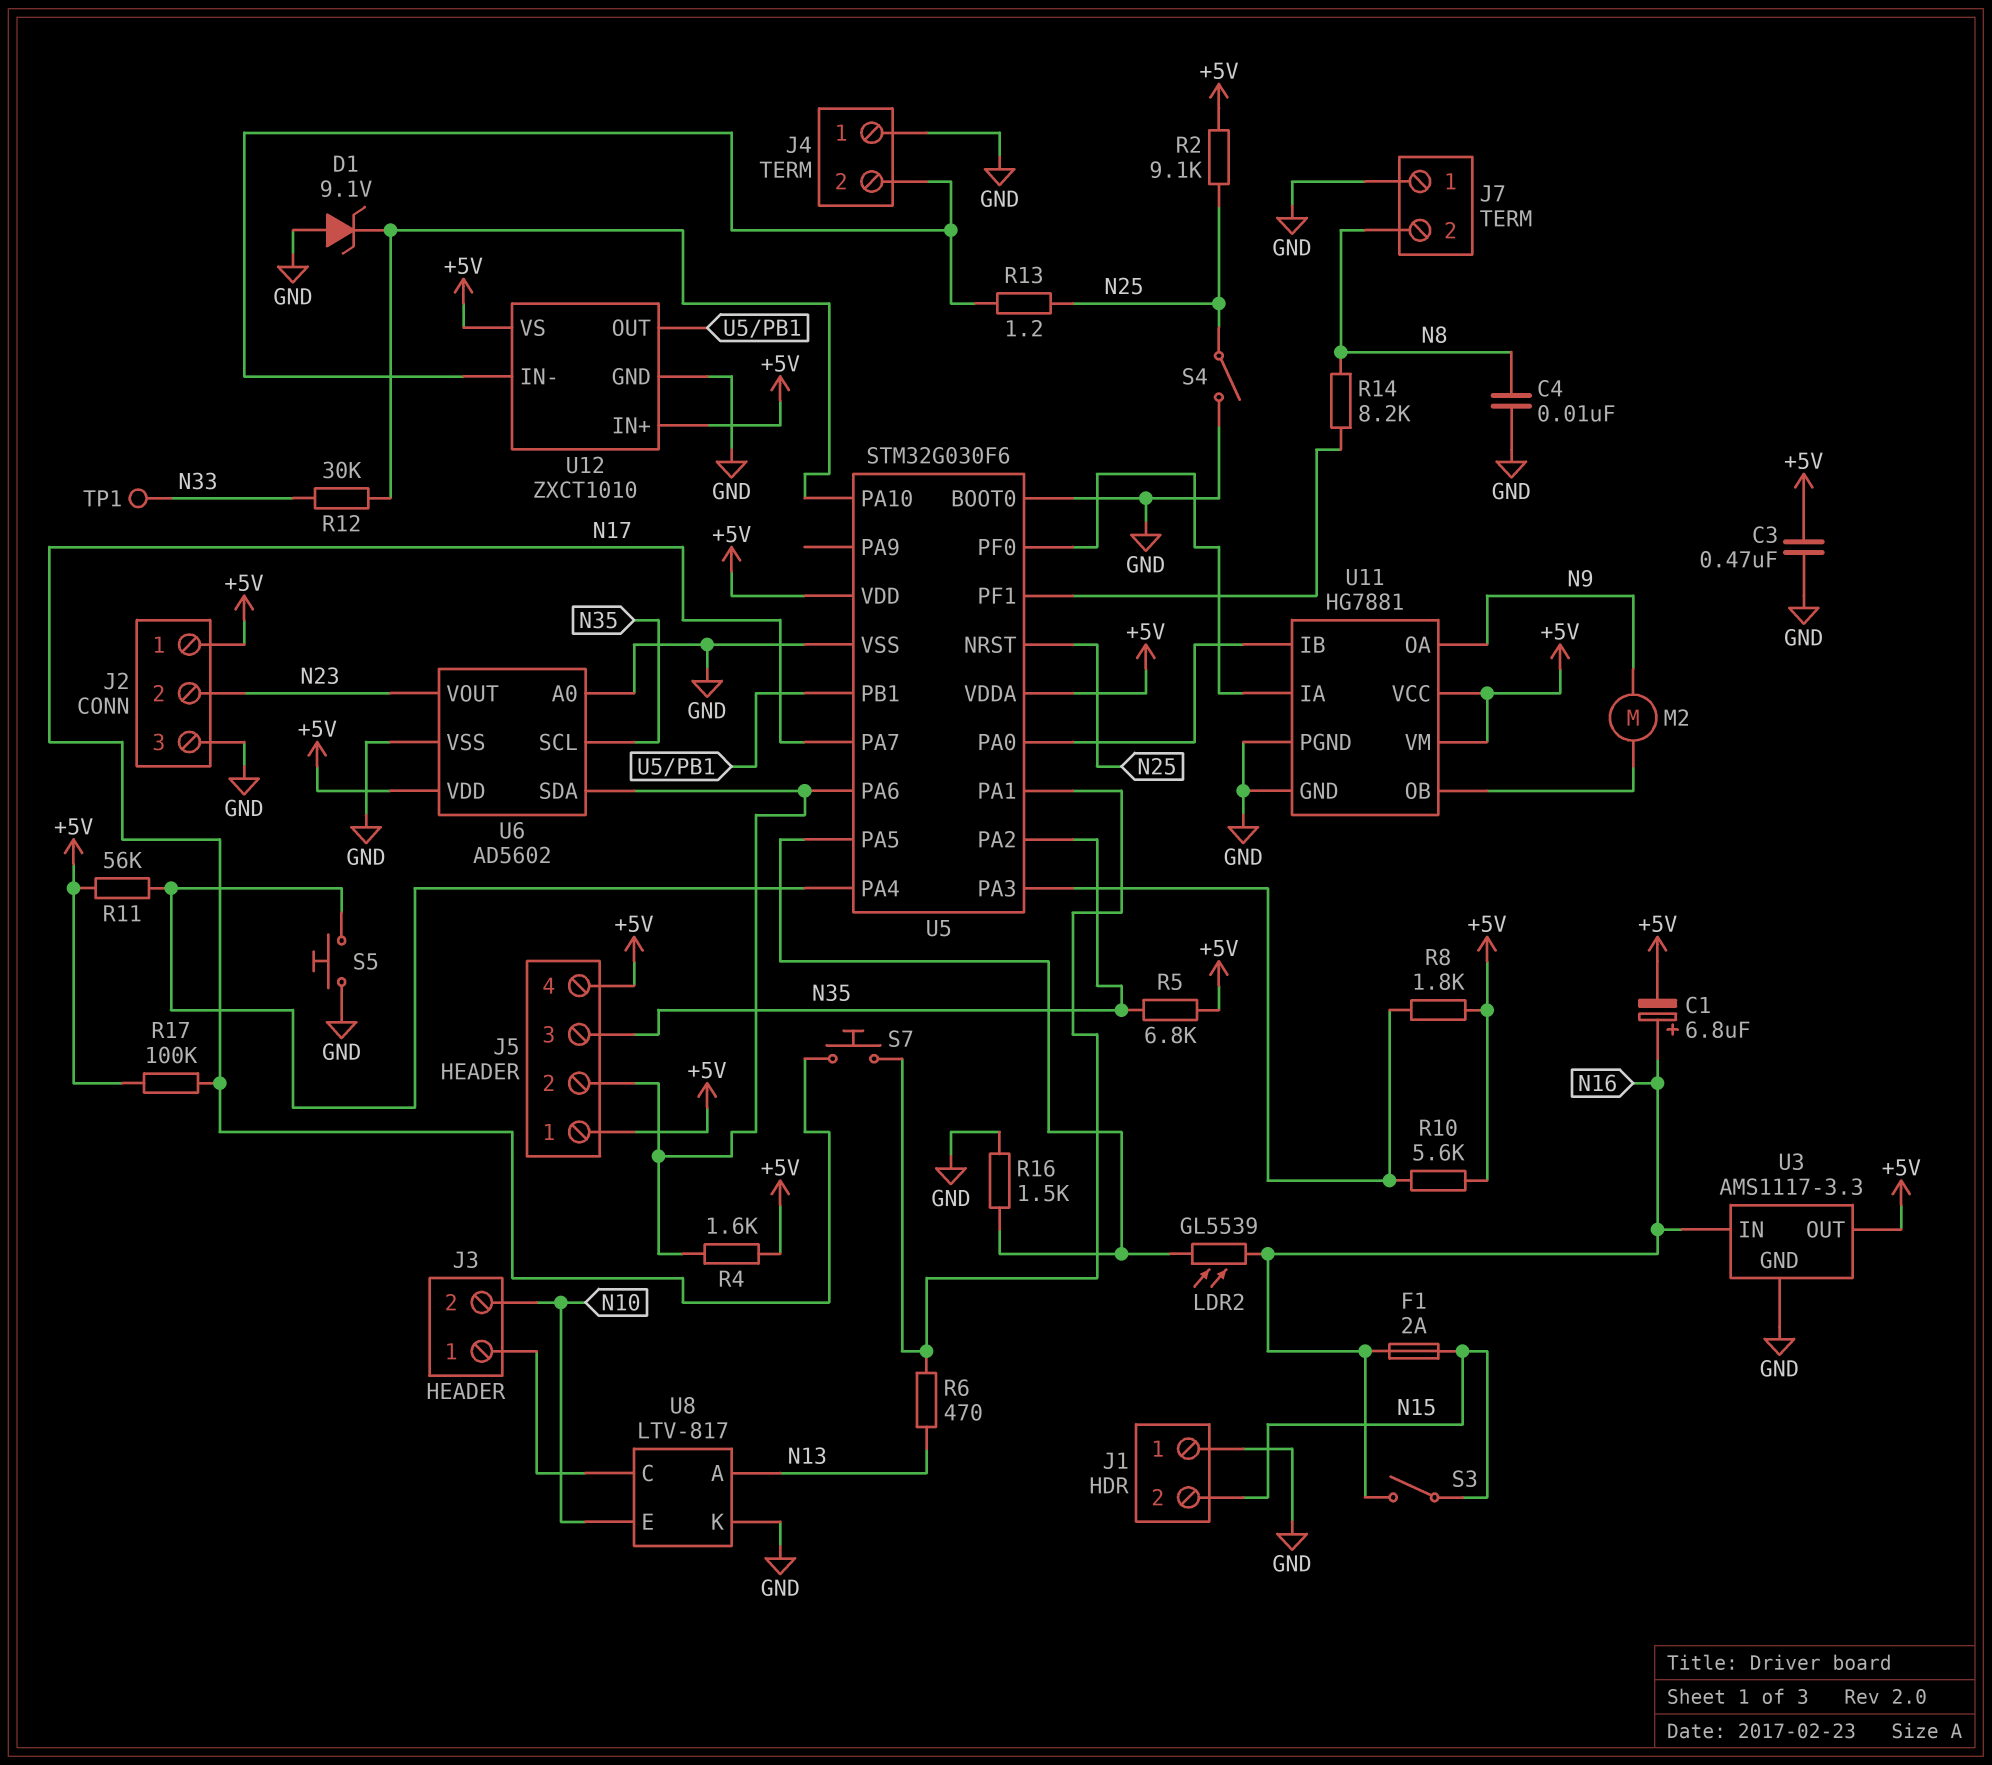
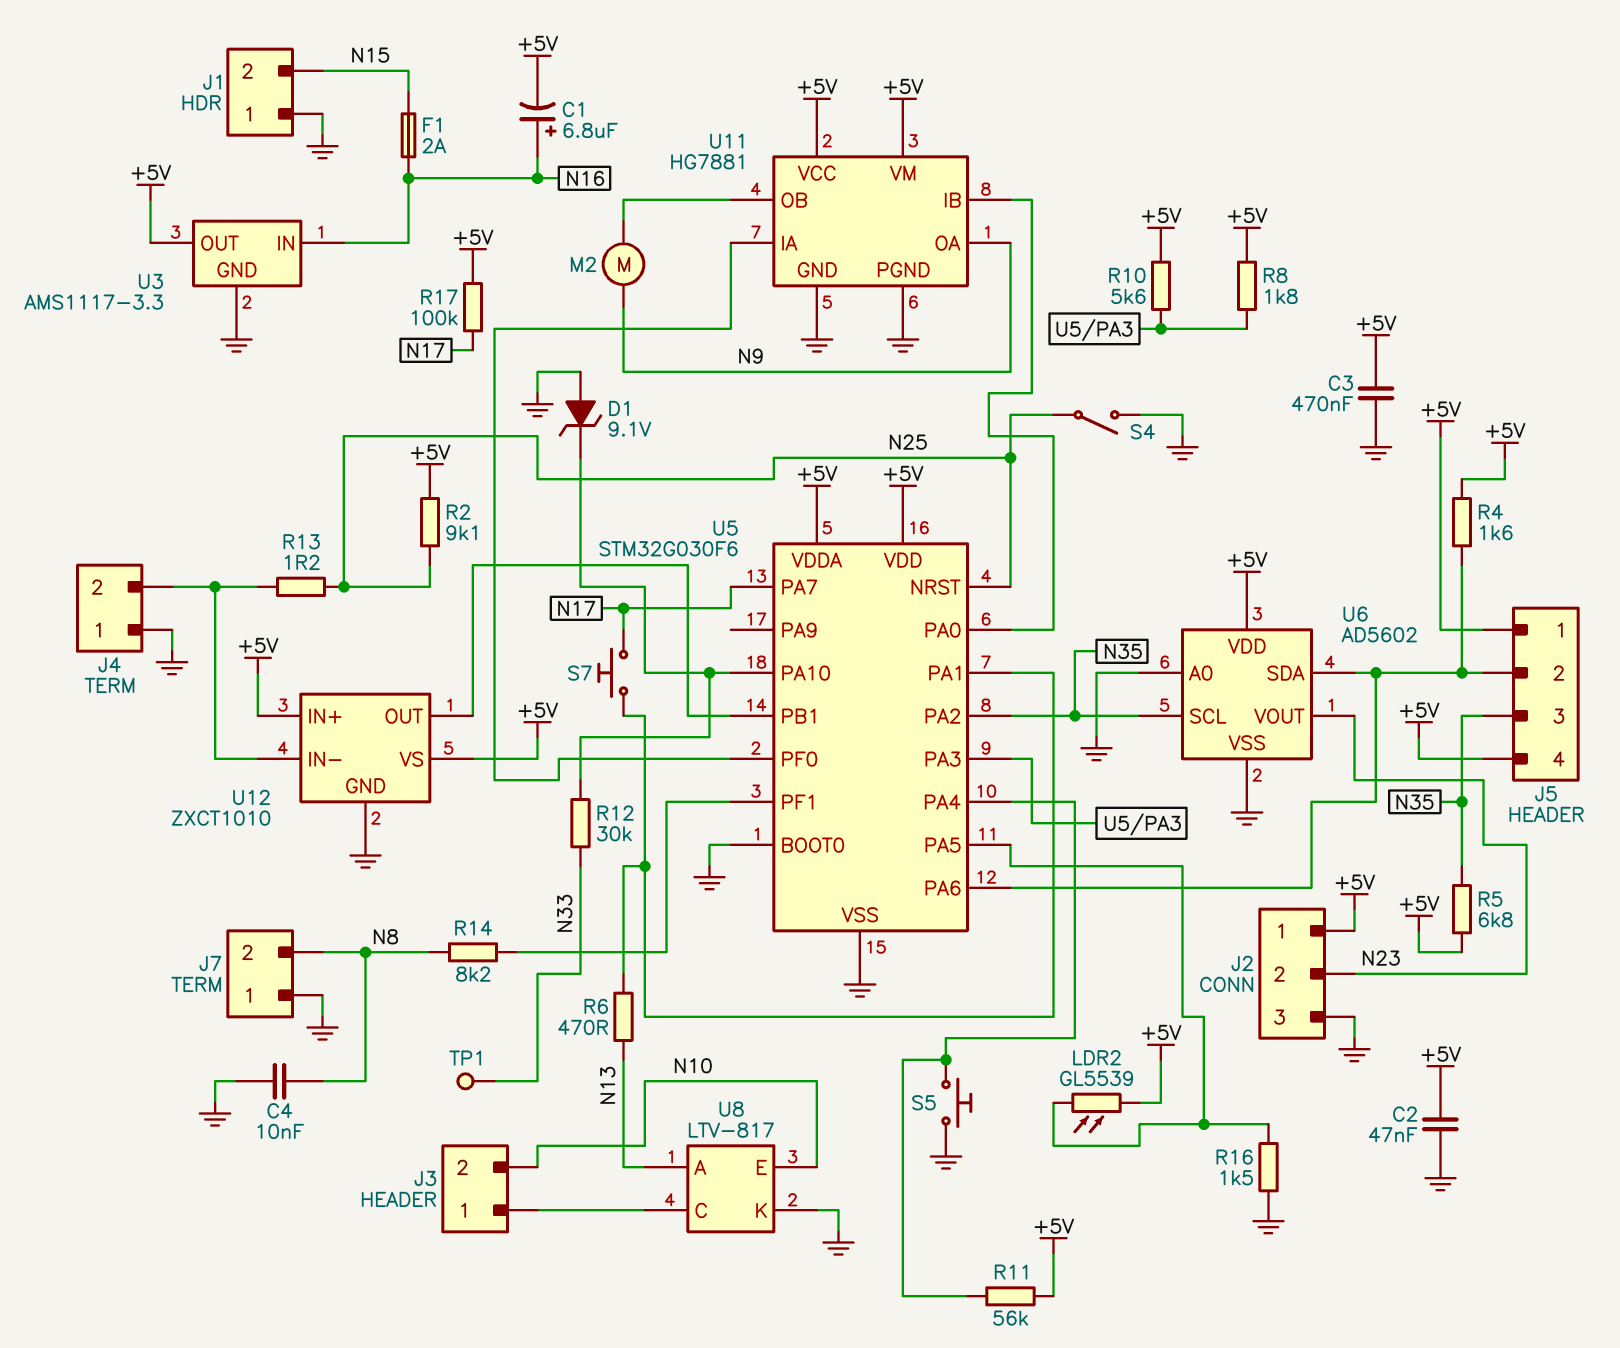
C2: none -> 47nF (+5V, GND)
LDR2: GL5539 (N16, U5/PA5) -> GL5539 (+5V, U5/PA5)
S3: switch (N15, N16) -> none

